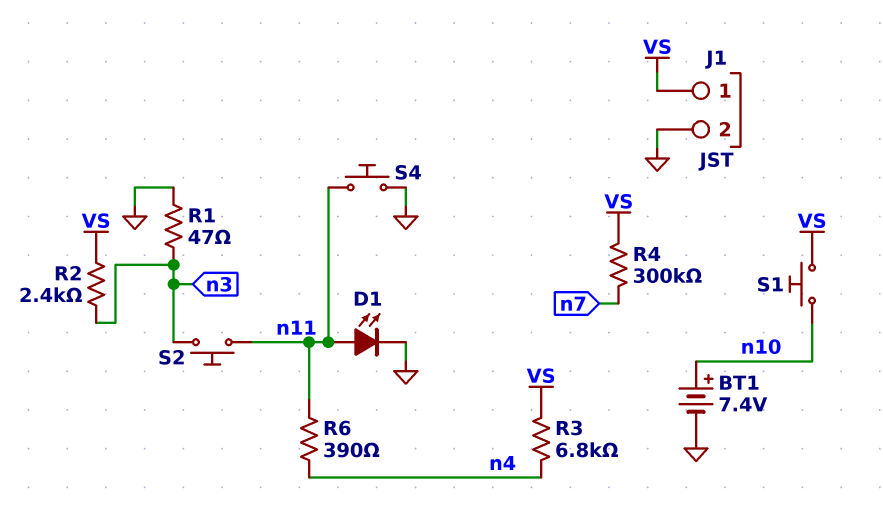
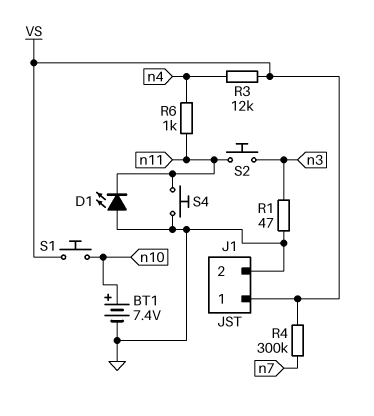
D1: LED (A n11, K GND) -> LED (A GND, K n11)
R2: 2.4k (VS, n3) -> none
R3: 6.8k (VS, n4) -> 12k (VS, n4)
R6: 390 (n4, n11) -> 1k (n4, n11)

